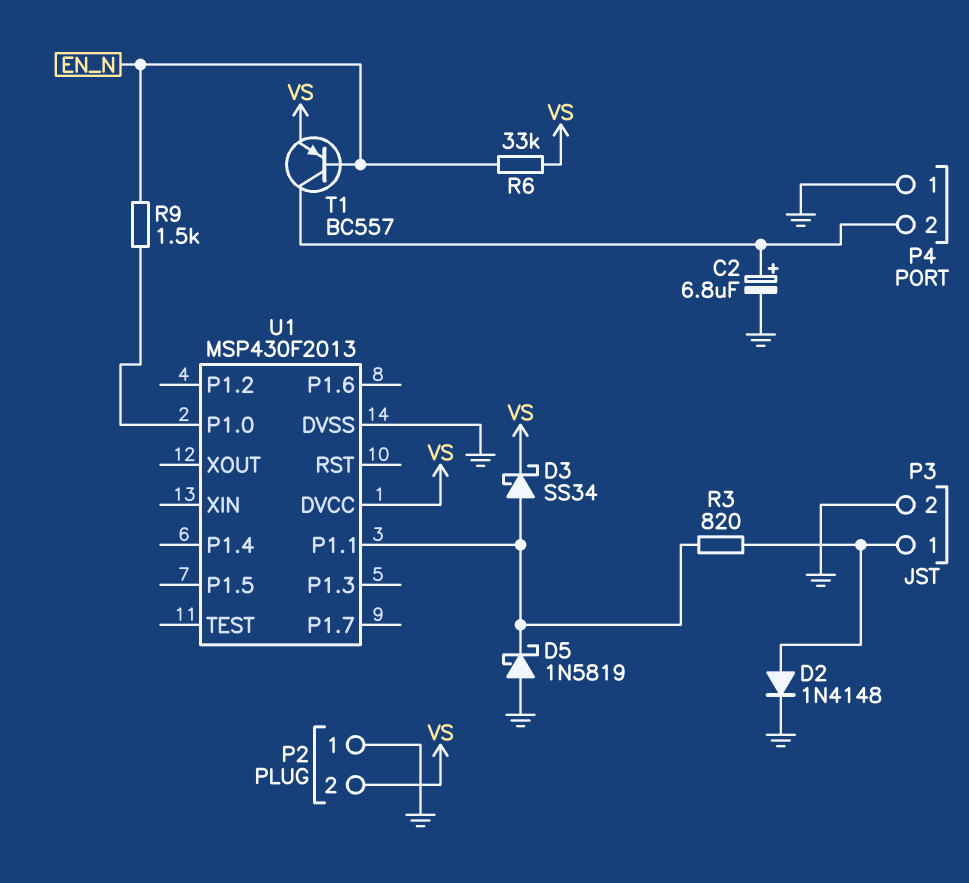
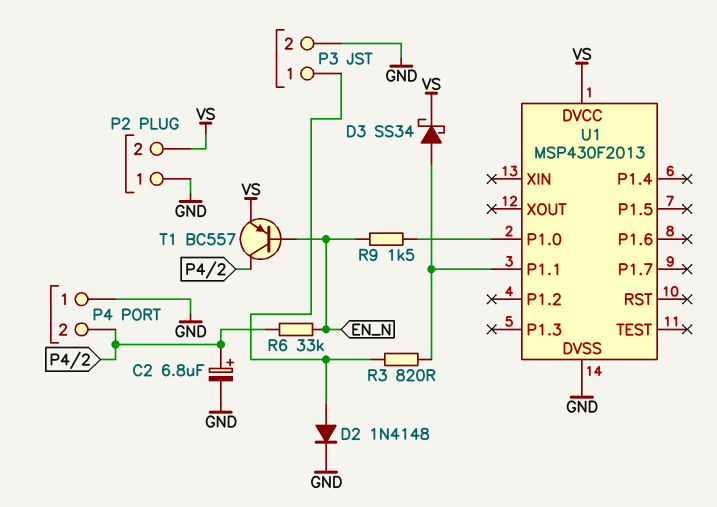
D5: schottky 1N5819 (A GND, K U1/P1.1) -> none
R6: 33k (EN_N, VS) -> 33k (EN_N, P4/2)

